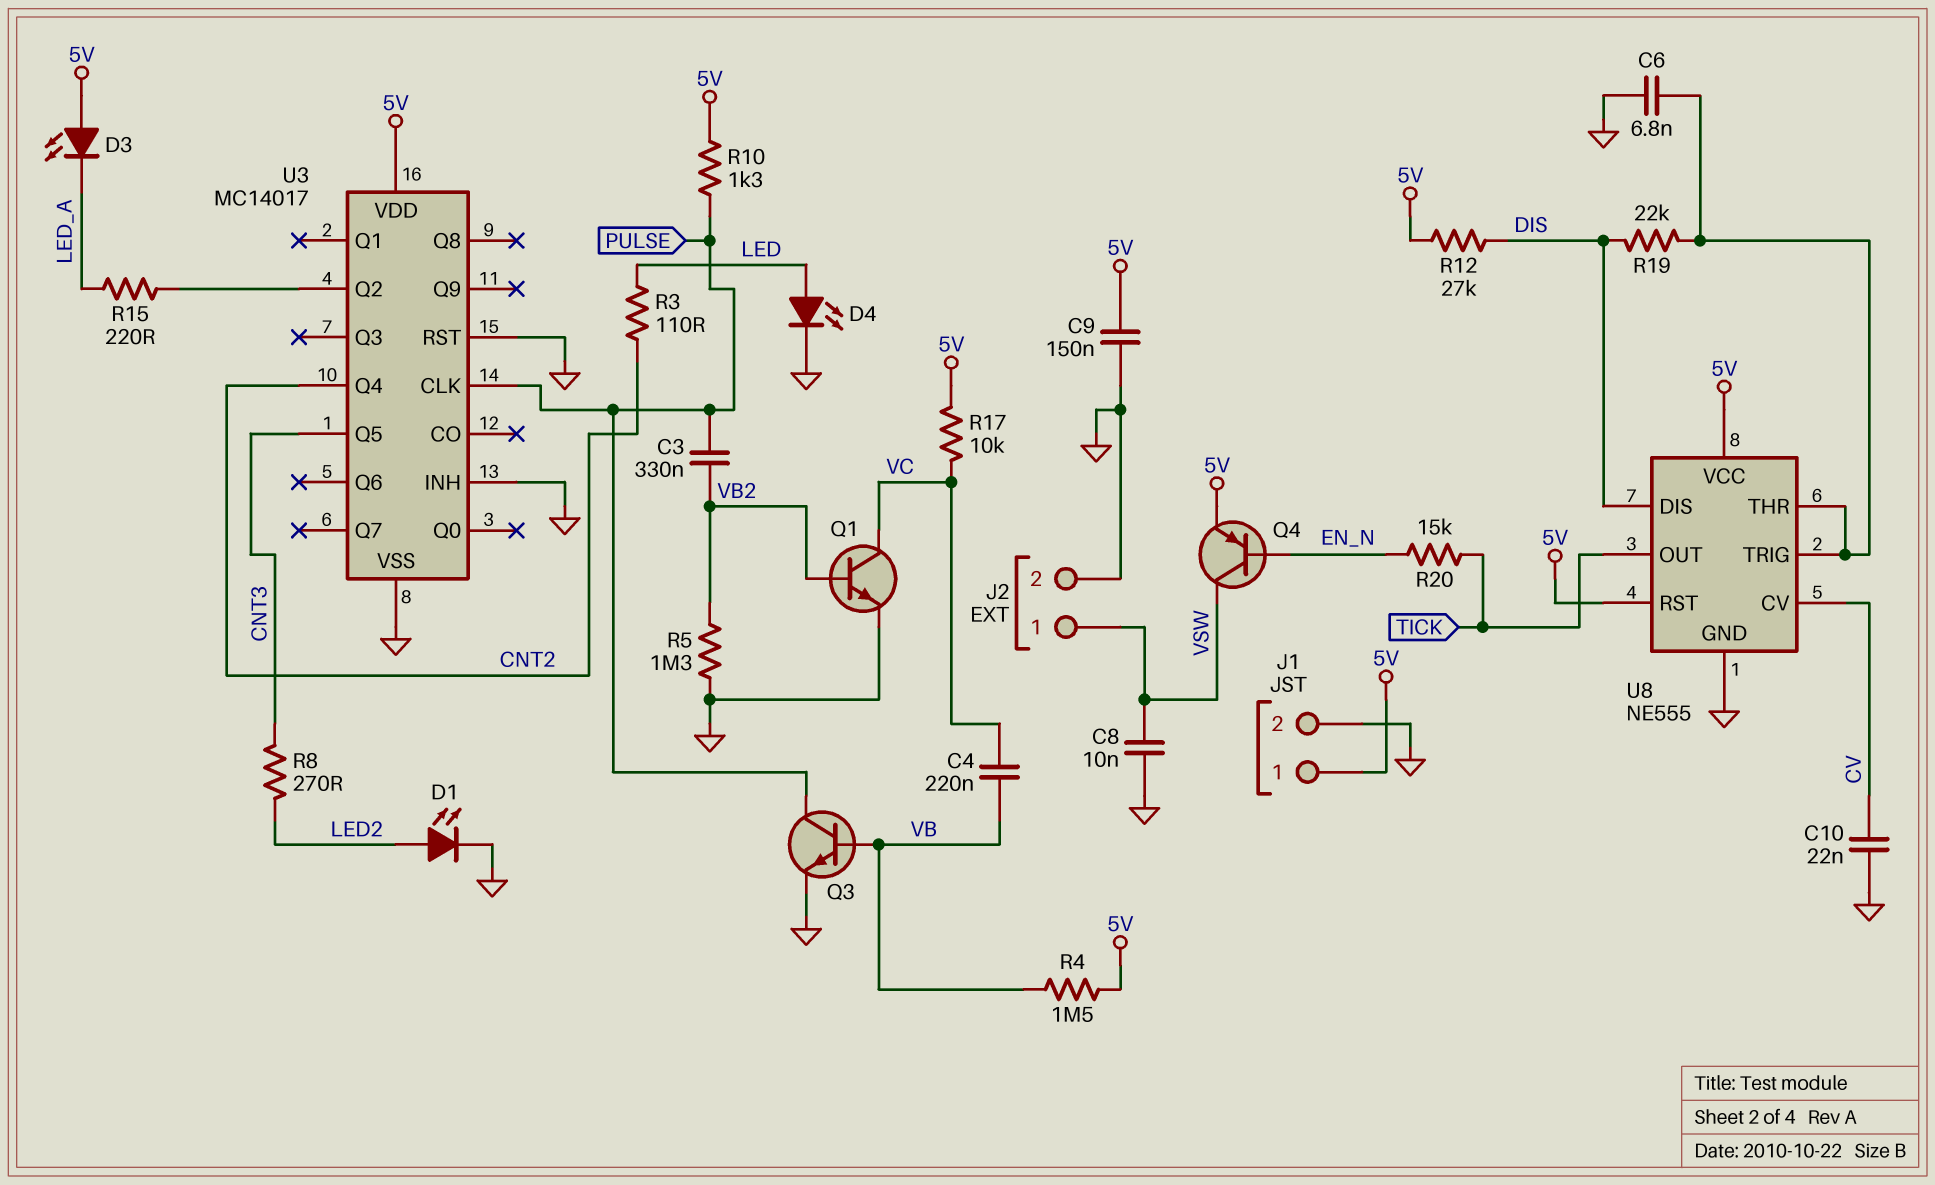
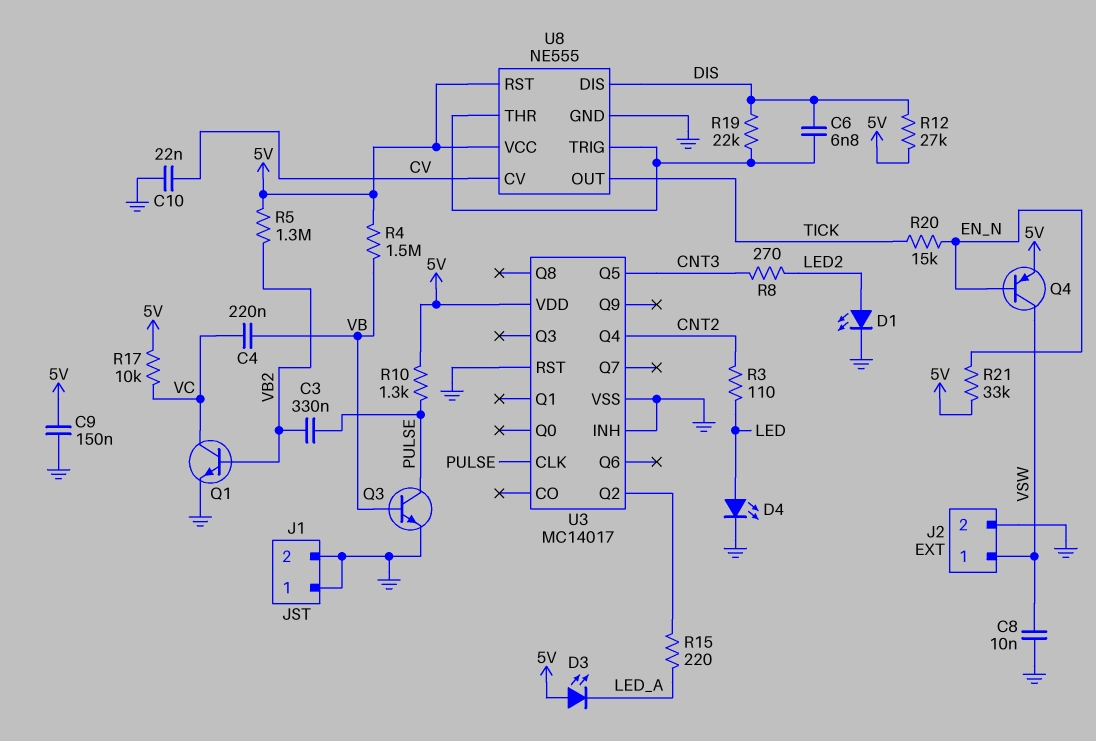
C6: 6.8nF (GND, U8/THR) -> 6.8nF (DIS, U8/THR)
J1 pin 1: 5V -> GND
R5: 1.3M (GND, VB2) -> 1.3M (5V, VB2)
R21: none -> 33k (5V, EN_N)

